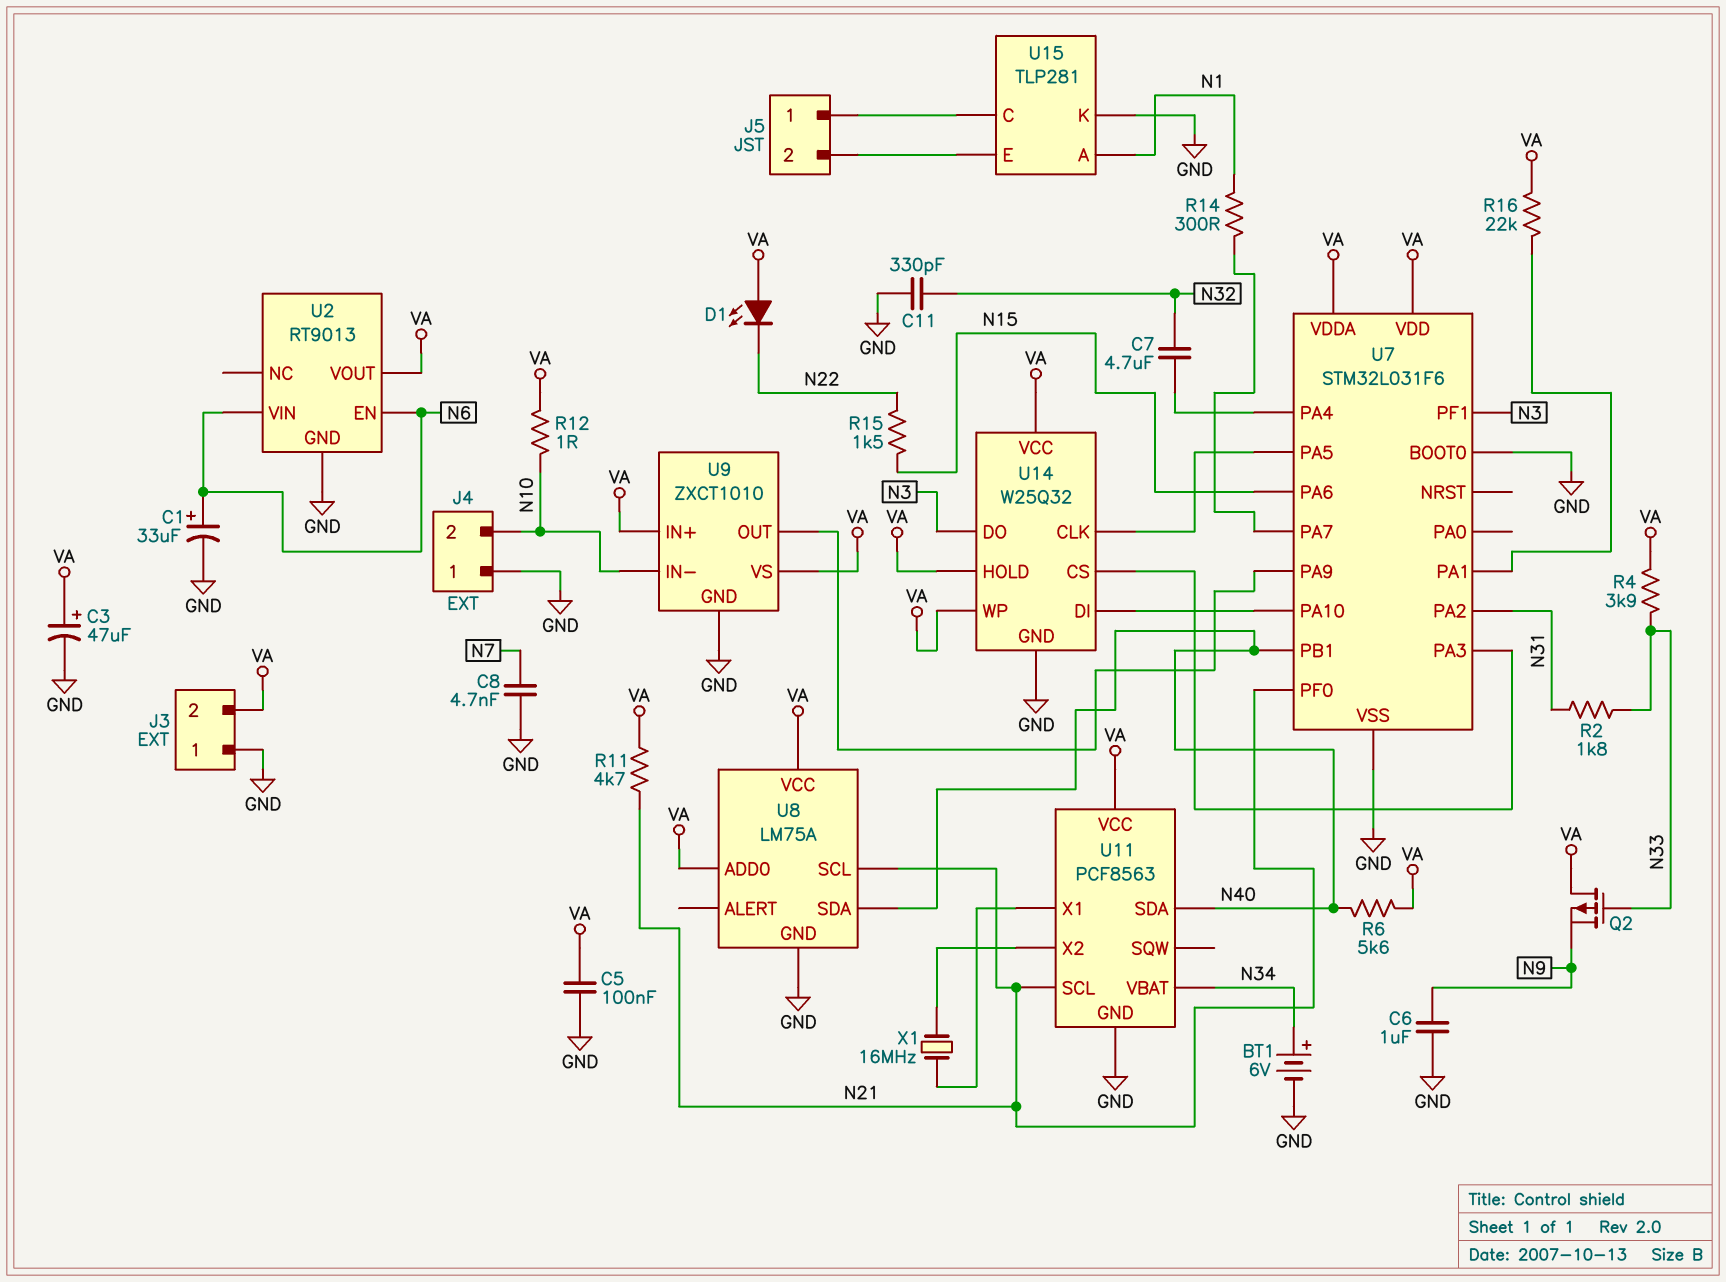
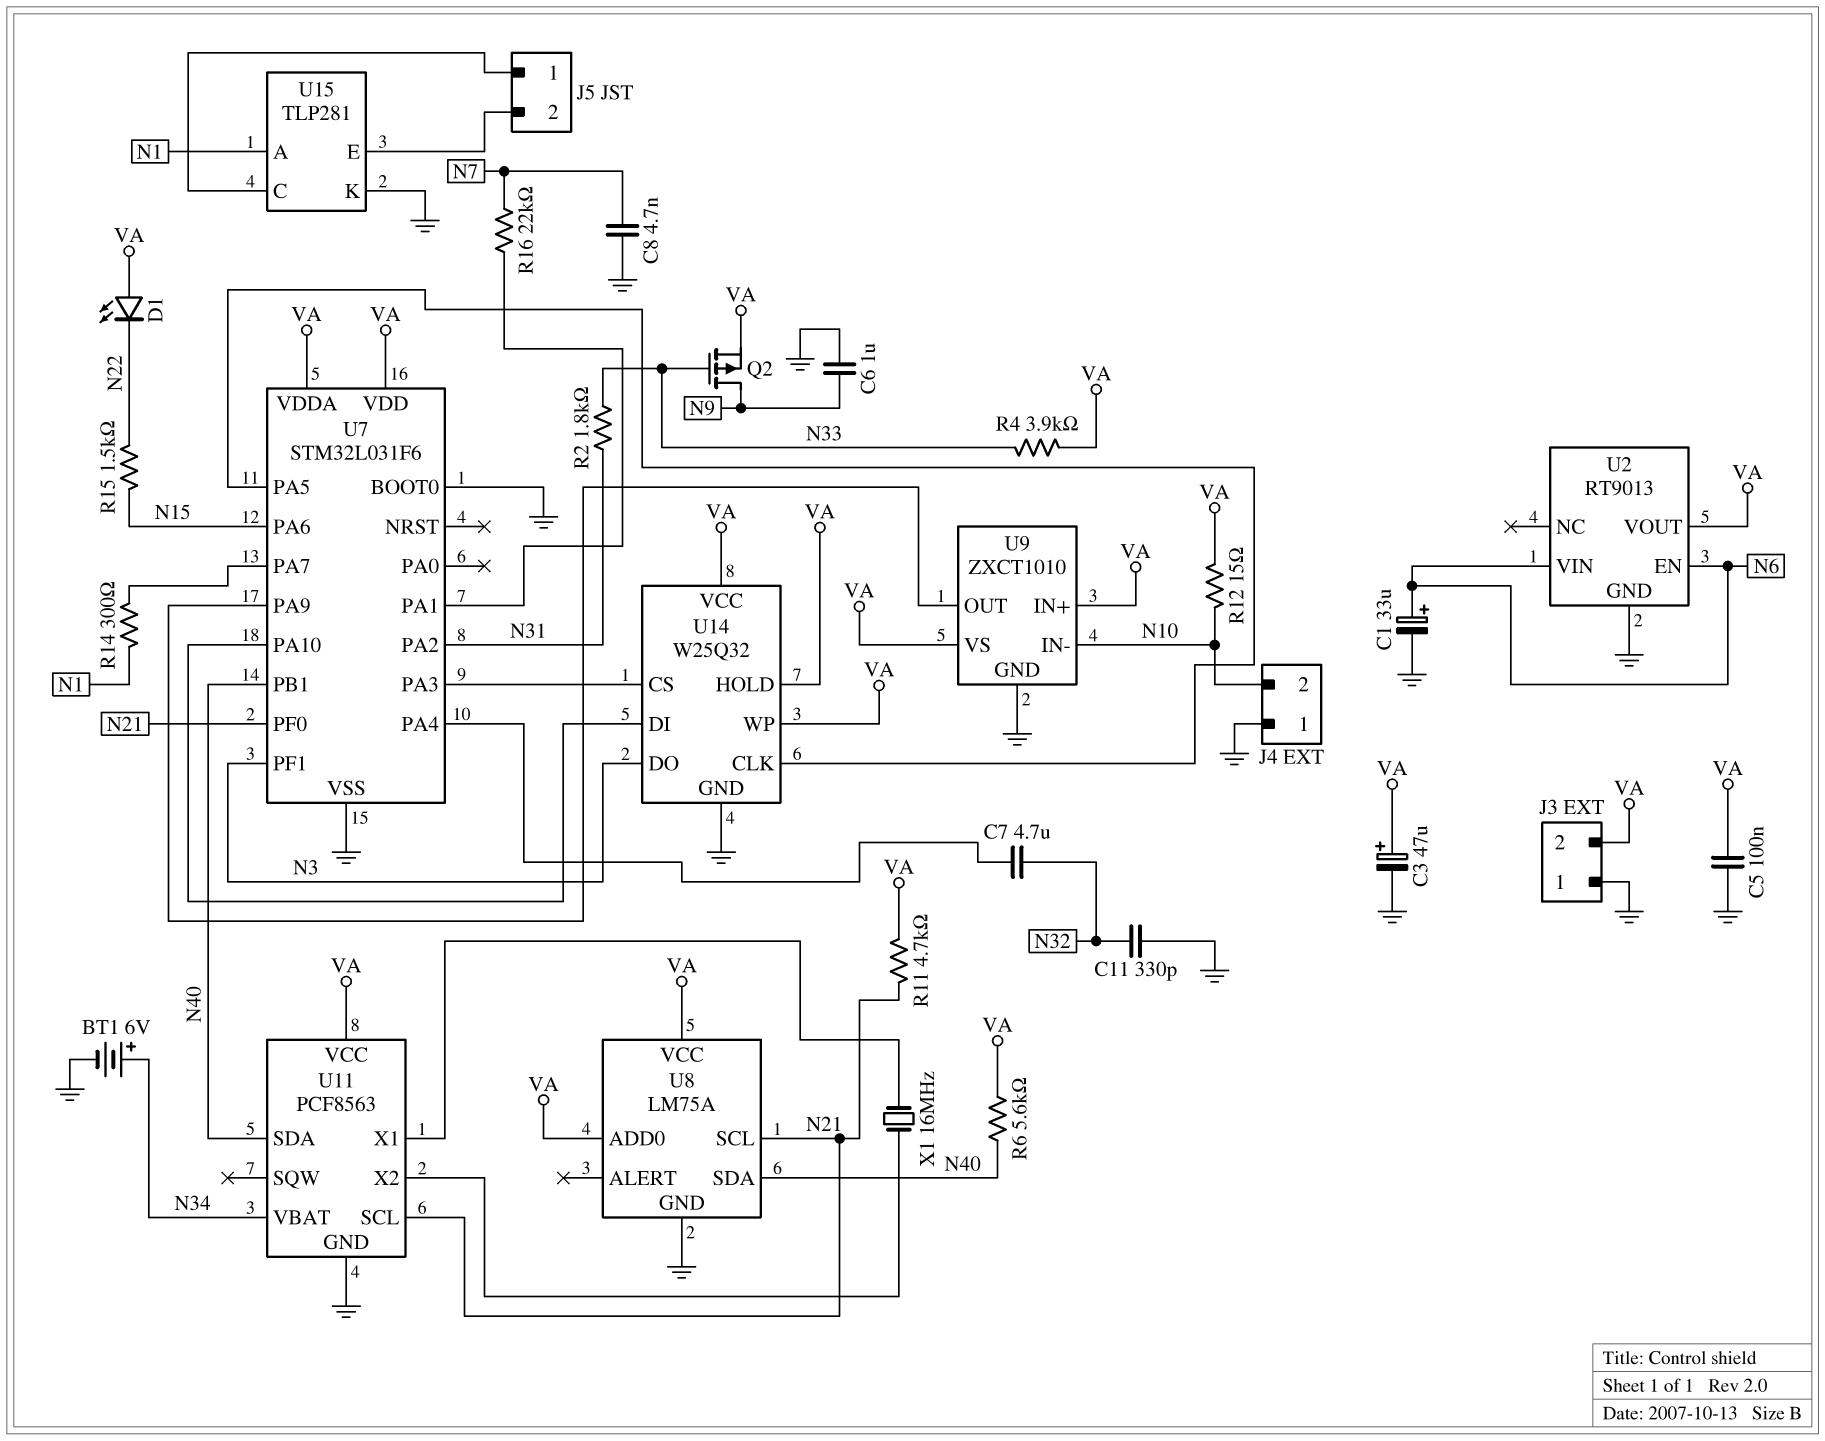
Q2: PMOS (G N33, D VA, S N9) -> PMOS (G N33, D N9, S VA)
R12: 1 (N10, VA) -> 15 (N10, VA)
R16: 22k (U7/PA1, VA) -> 22k (N7, U7/PA1)

